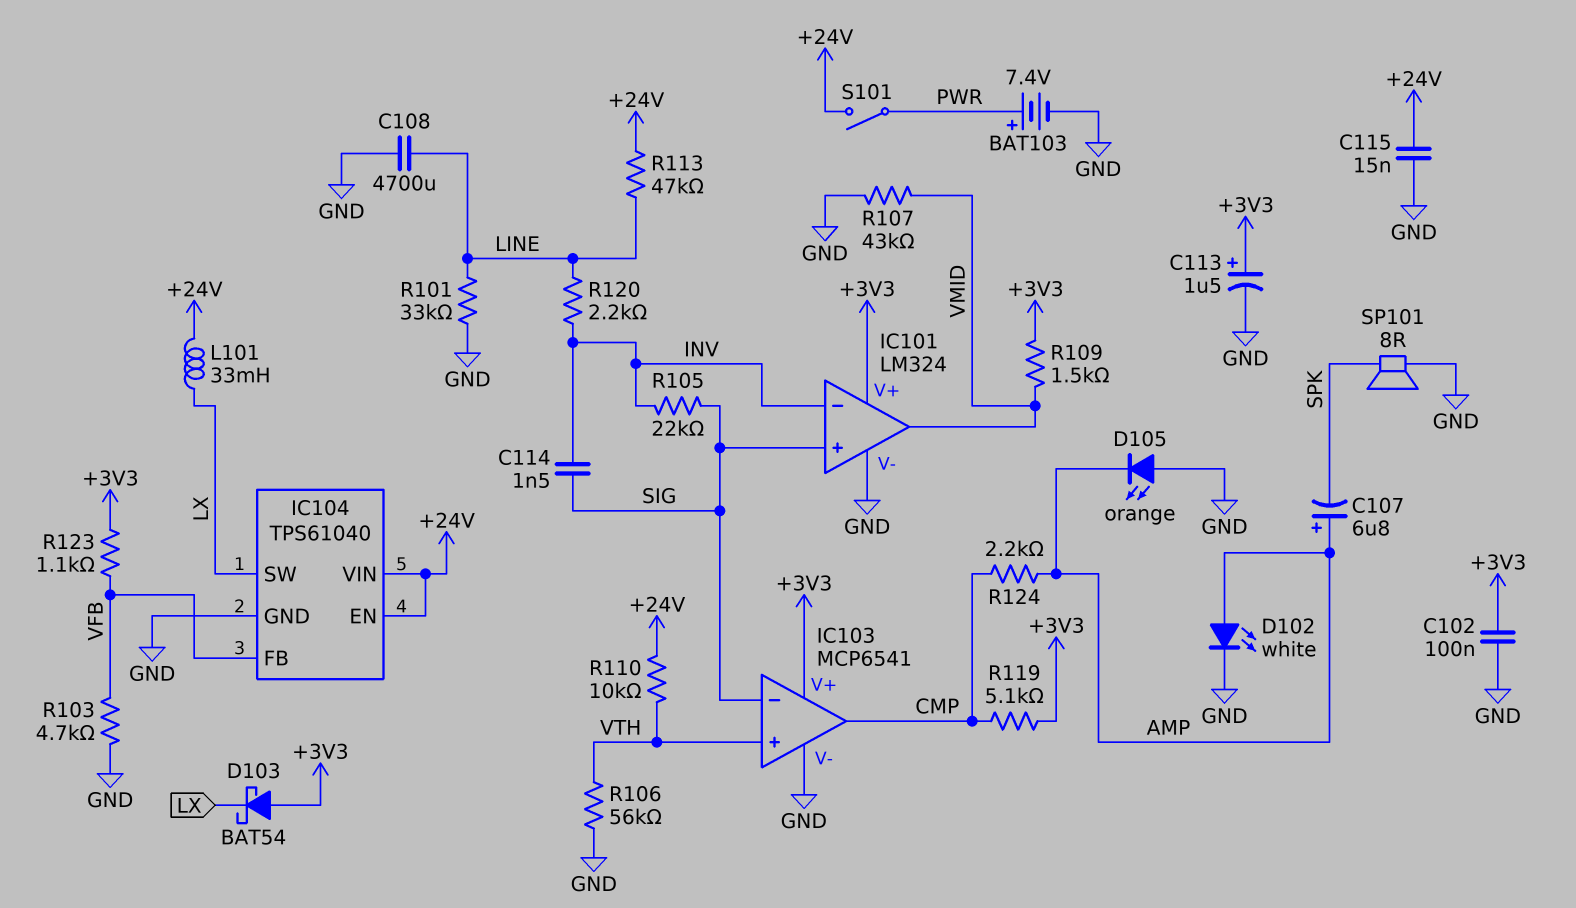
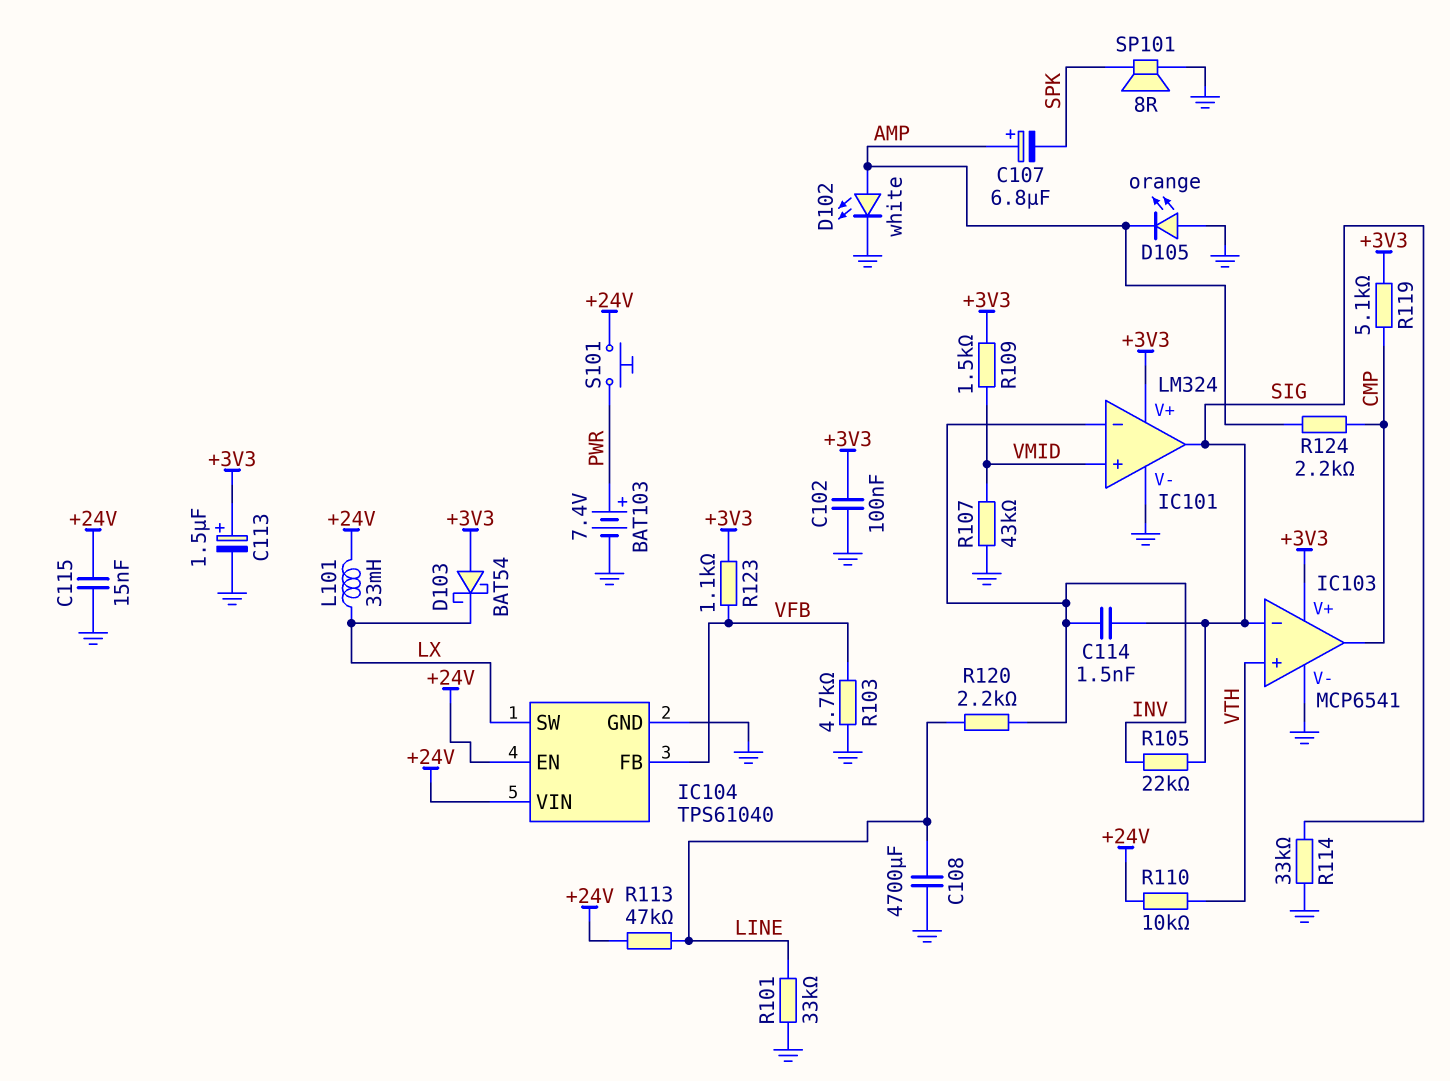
IC101 pin in+: SIG -> VMID
IC101 pin out: VMID -> SIG
R106: 56k (GND, VTH) -> none
R114: none -> 33k (GND, SIG)
S101: switch (+24V, PWR) -> button (+24V, PWR)

